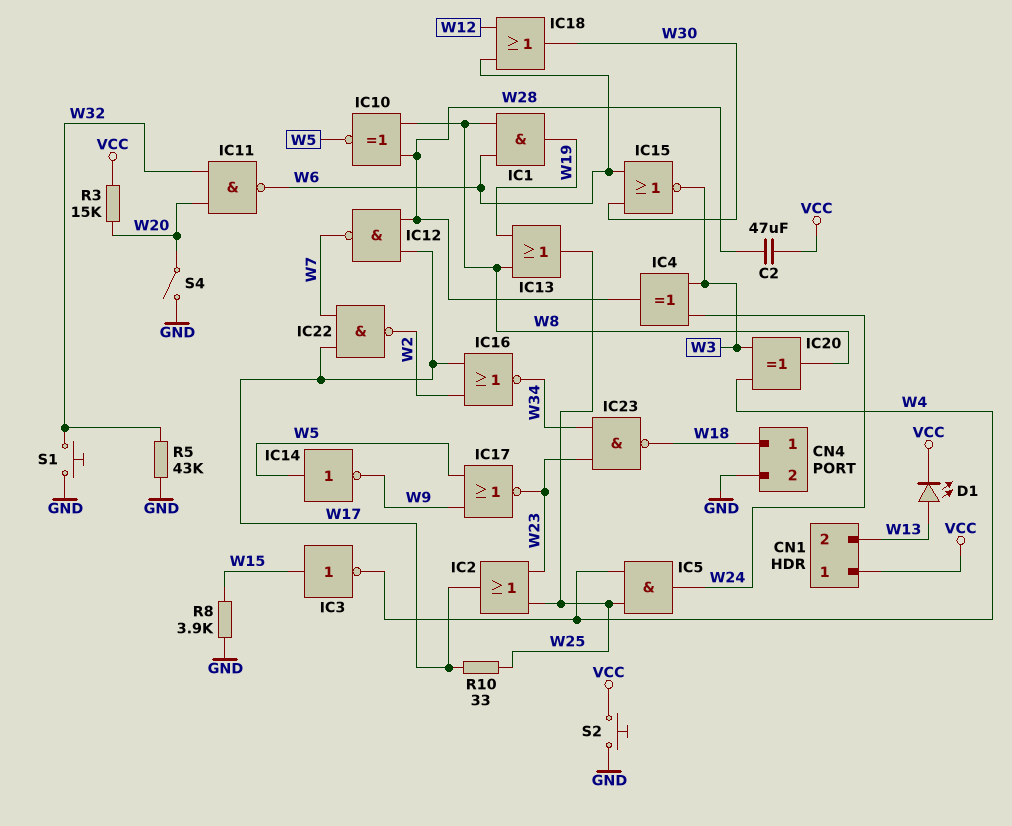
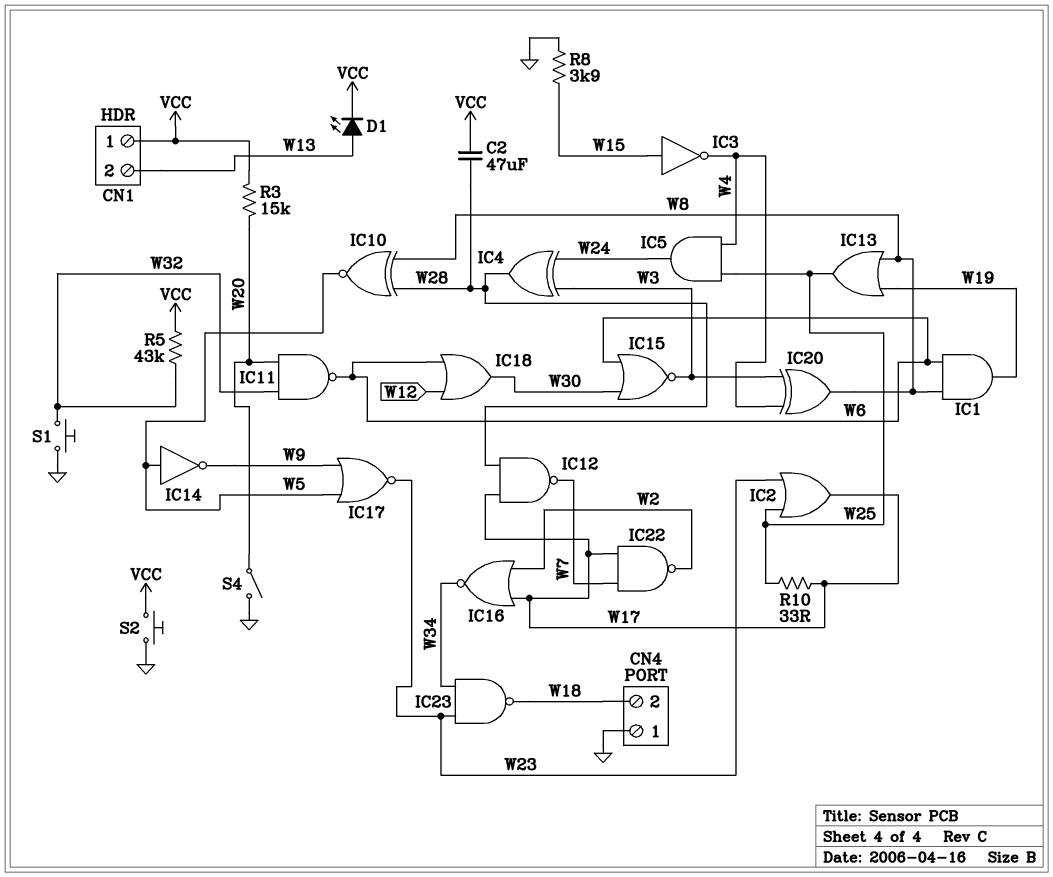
CN4 pin 1: W18 -> GND
CN4 pin 2: GND -> W18
R5: 43k (GND, W32) -> 43k (VCC, W32)

